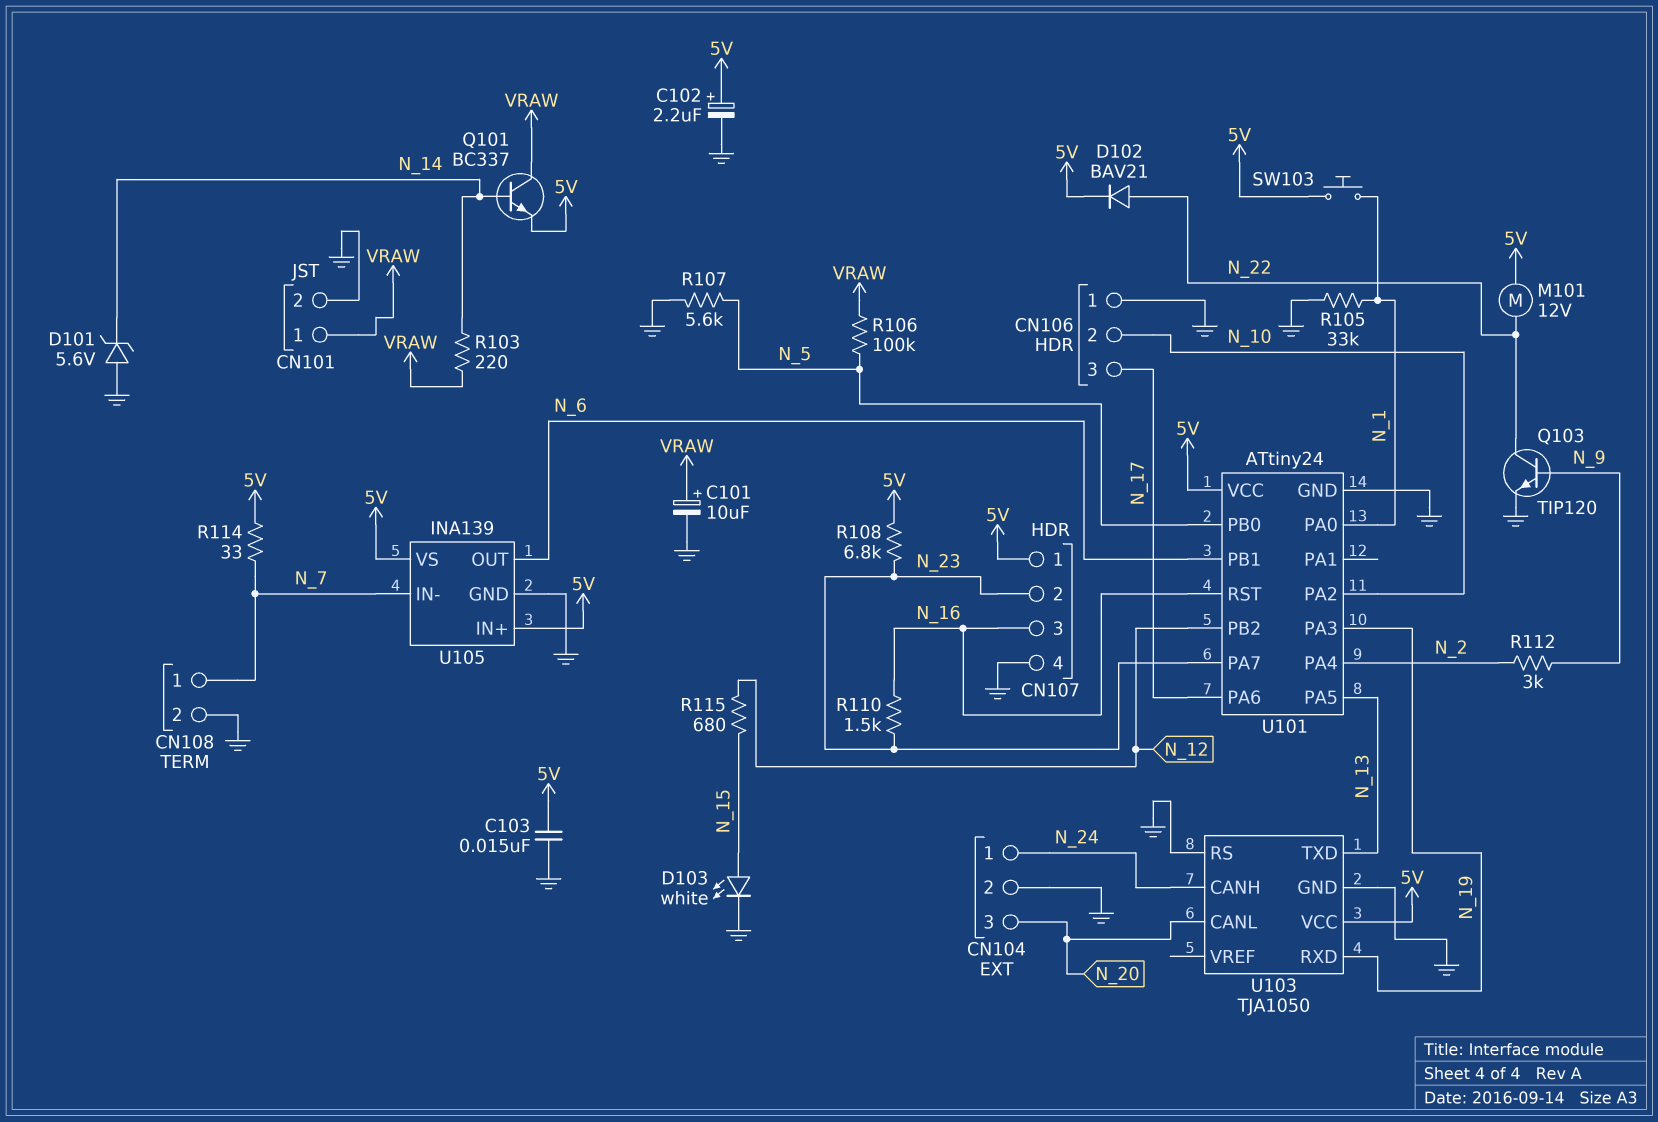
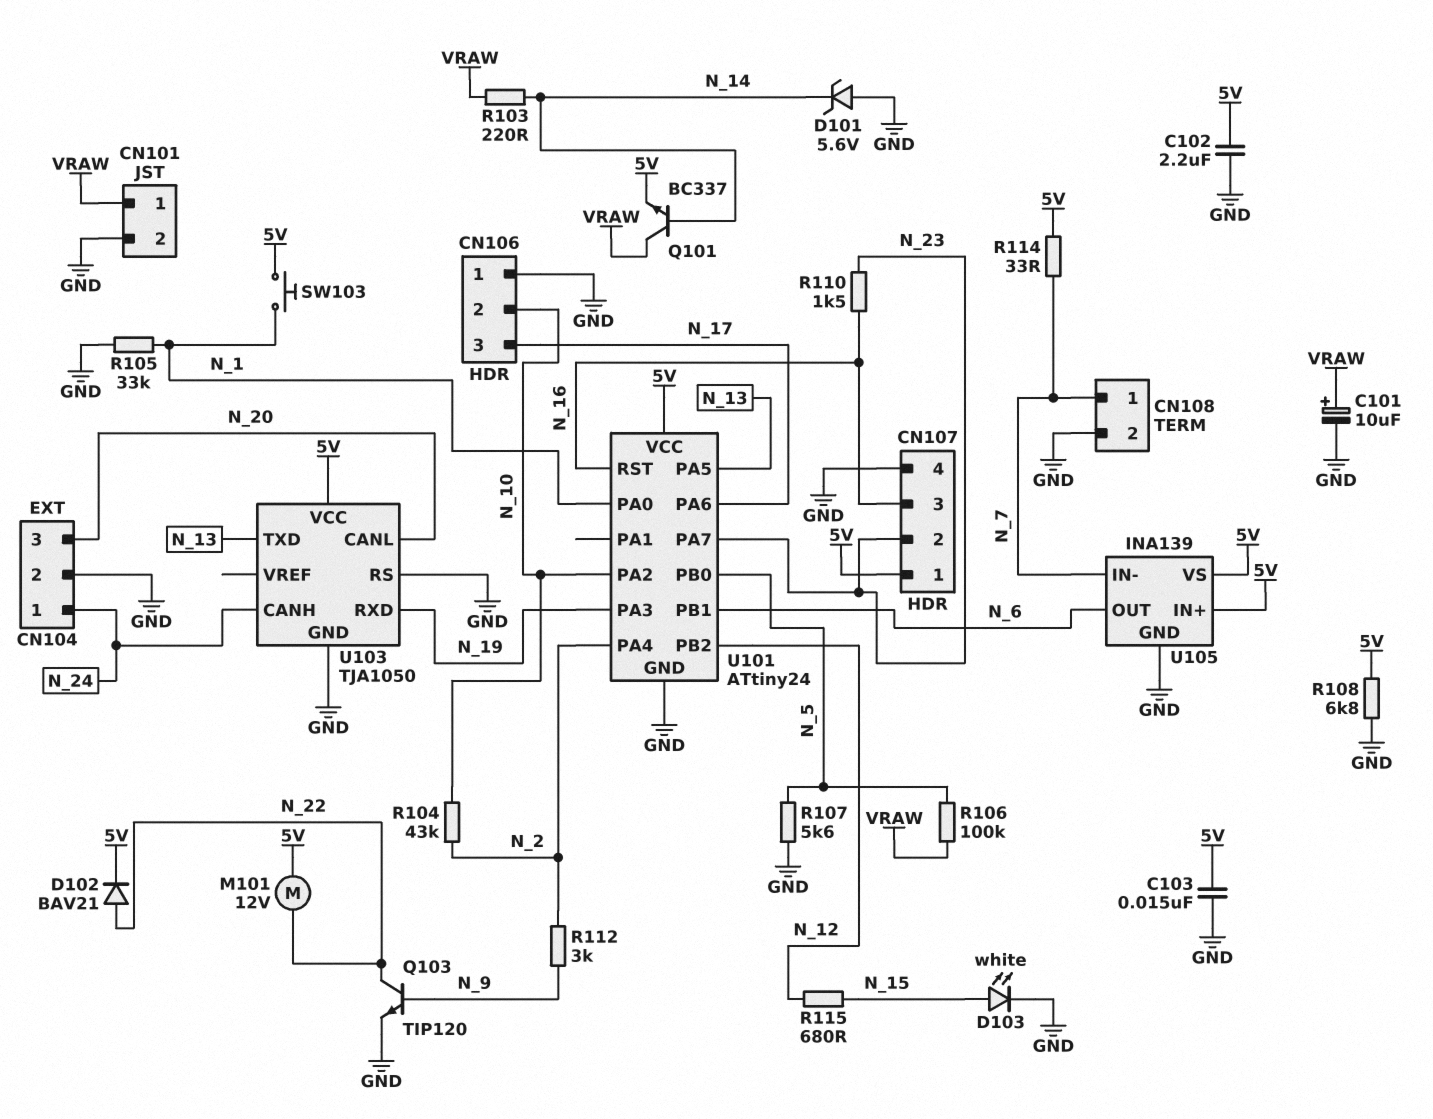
C102: 2.2uF (plus 5V, minus GND) -> 2.2uF (5V, GND)
R104: none -> 43k (N_2, N_10)
R108: 6.8k (5V, N_23) -> 6.8k (5V, GND)

